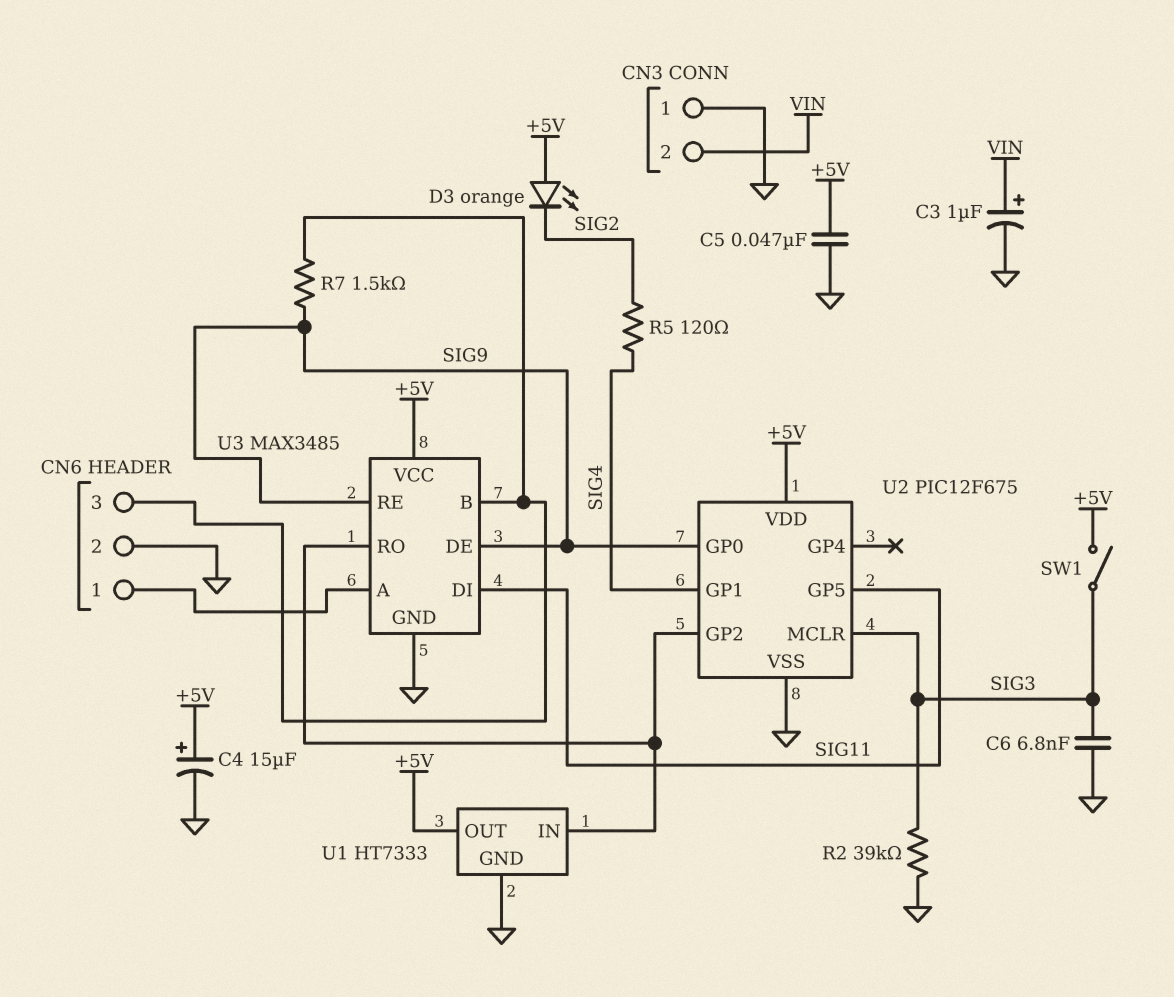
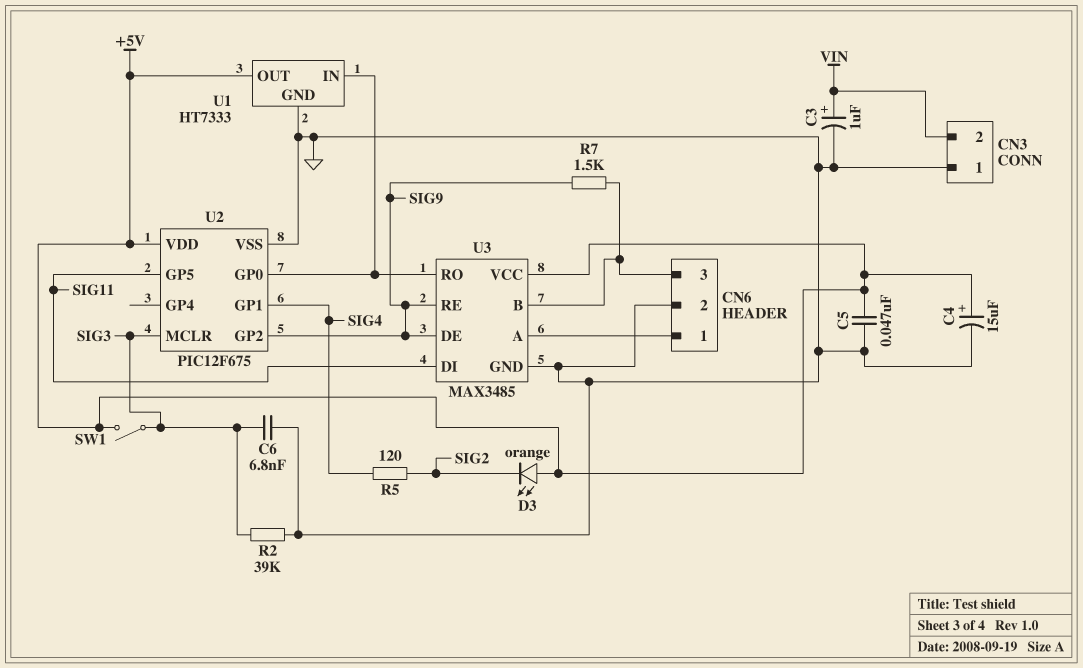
U2 pin GP0: SIG9 -> U1/IN
U2 pin GP2: U1/IN -> SIG9

